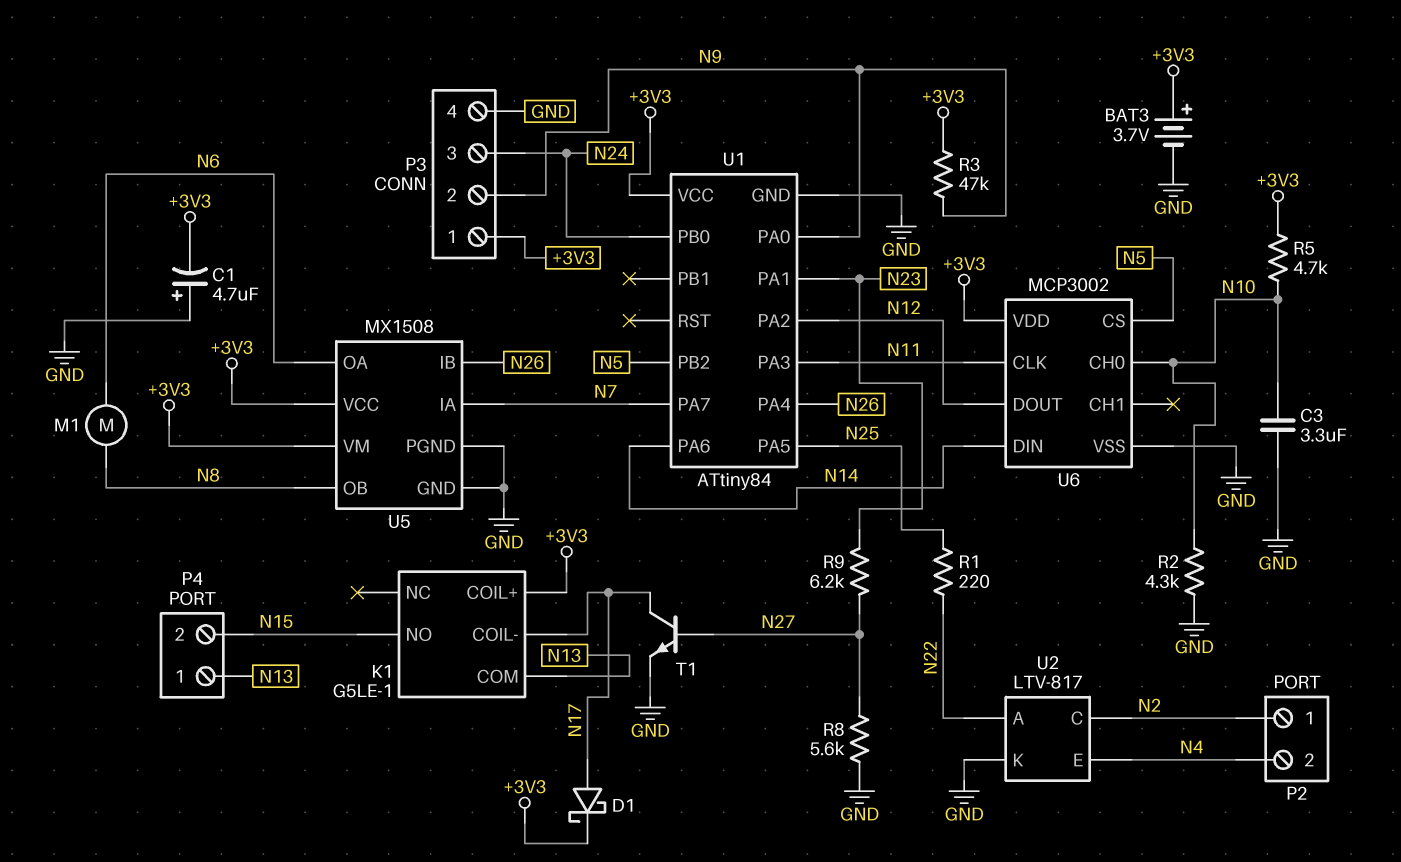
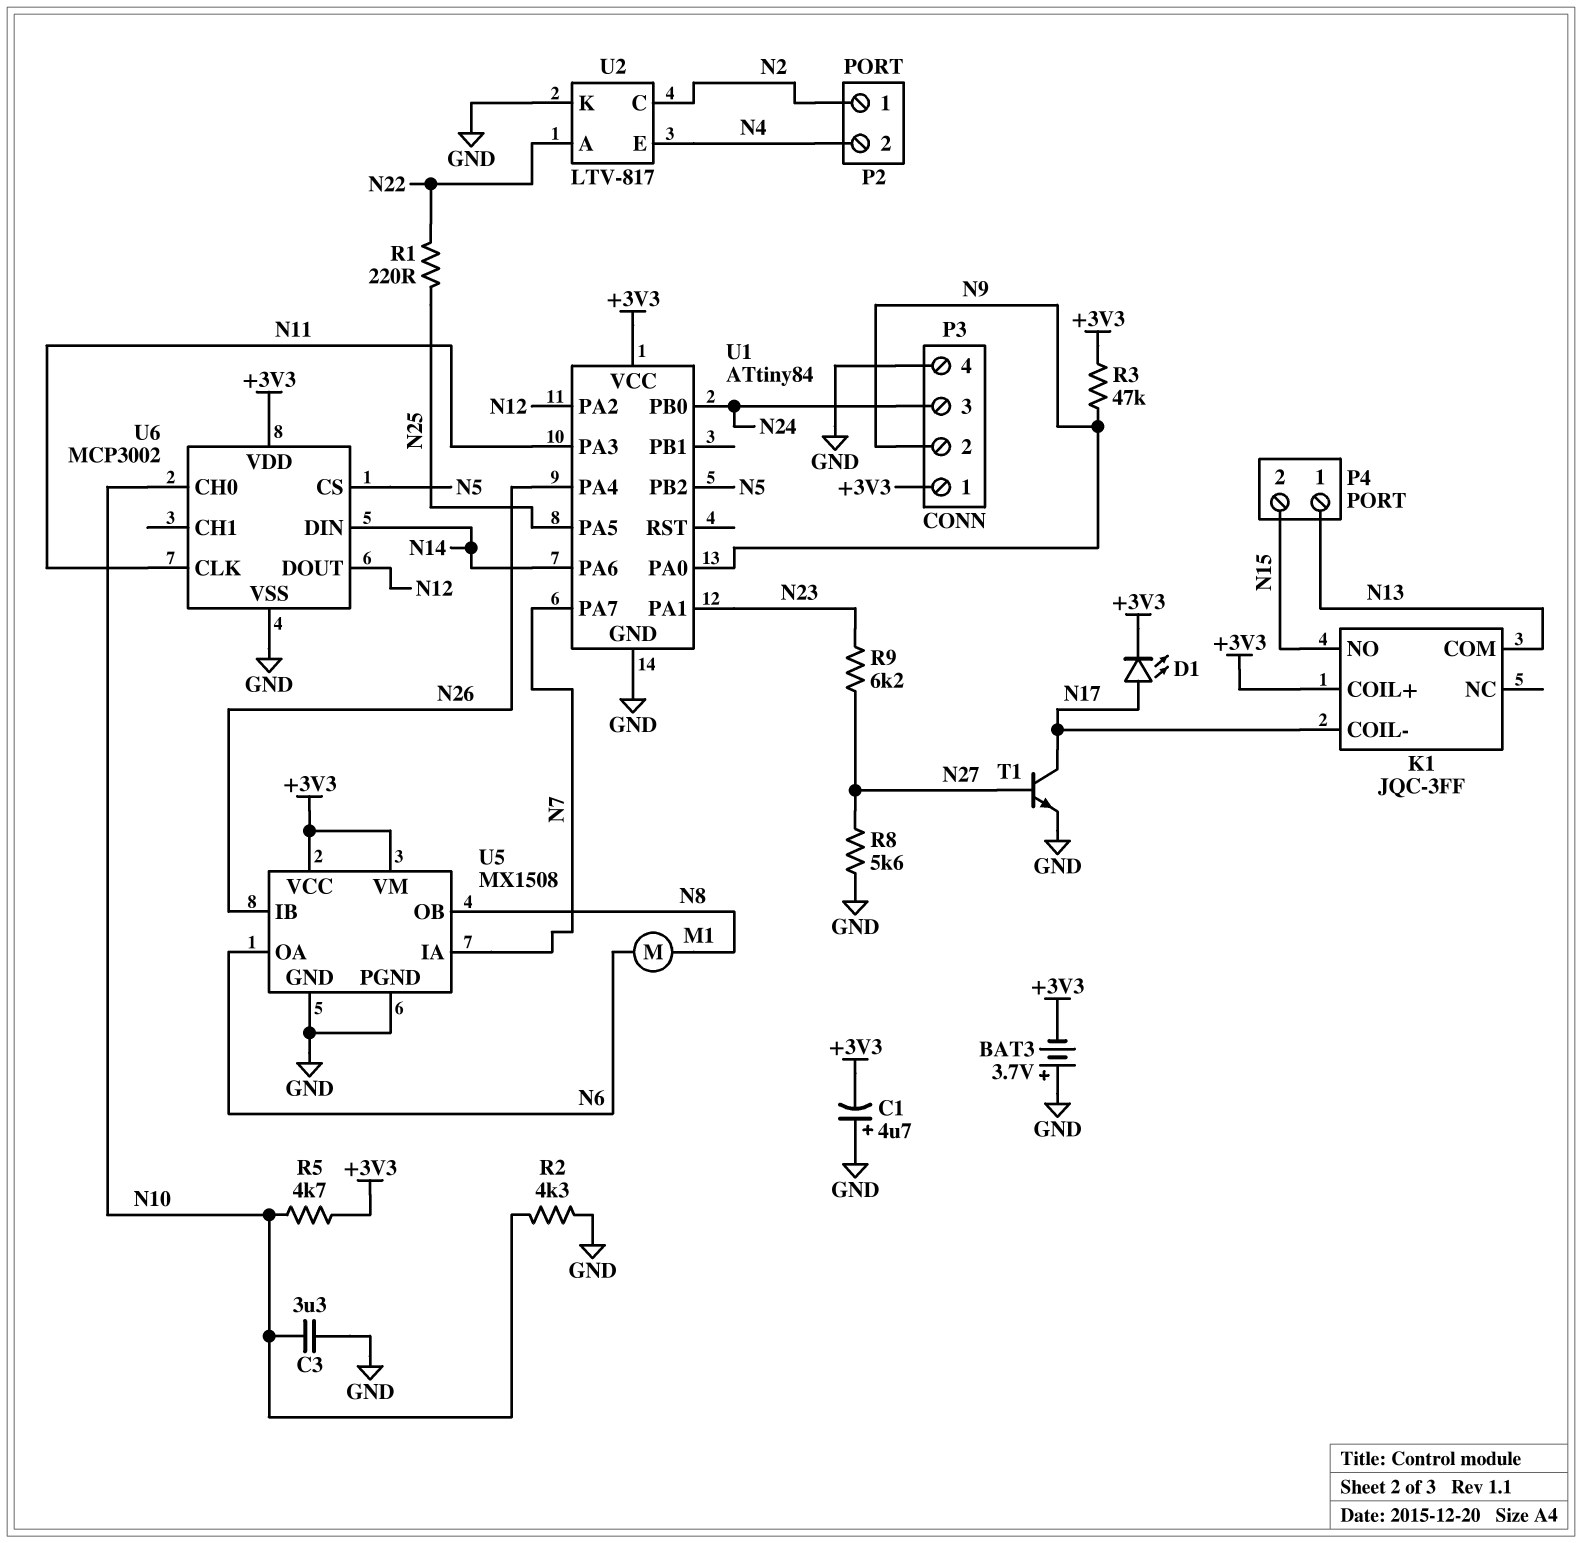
BAT3: 3.7V (plus +3V3, minus GND) -> 3.7V (plus GND, minus +3V3)
D1: schottky (A N17, K +3V3) -> LED (A N17, K +3V3)
K1: G5LE-1 -> JQC-3FF

